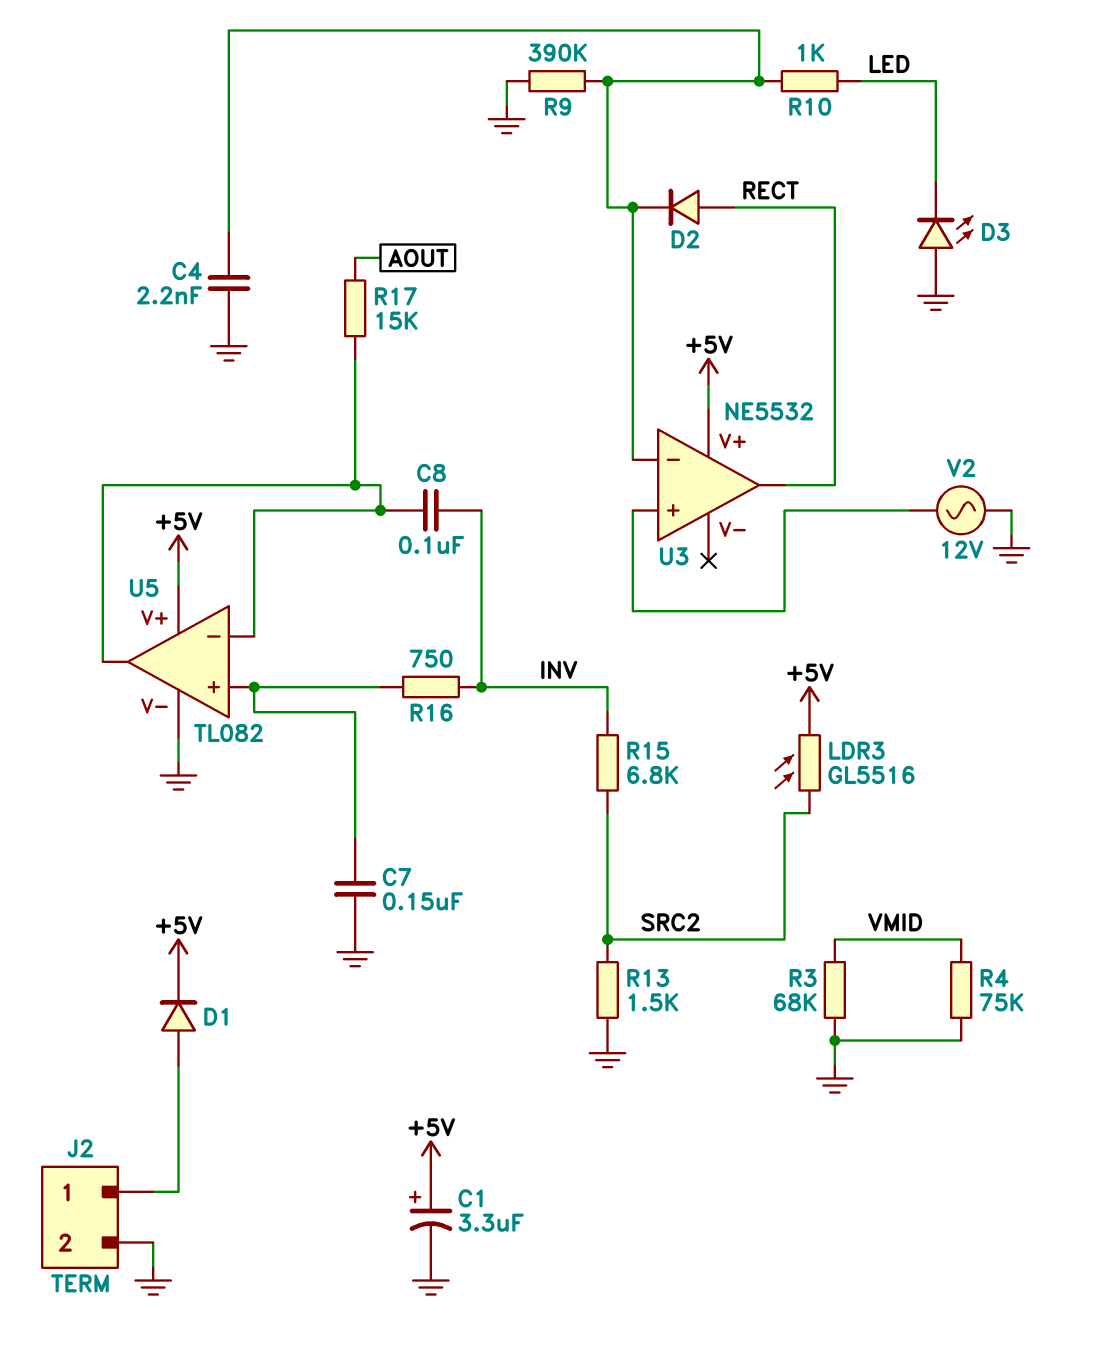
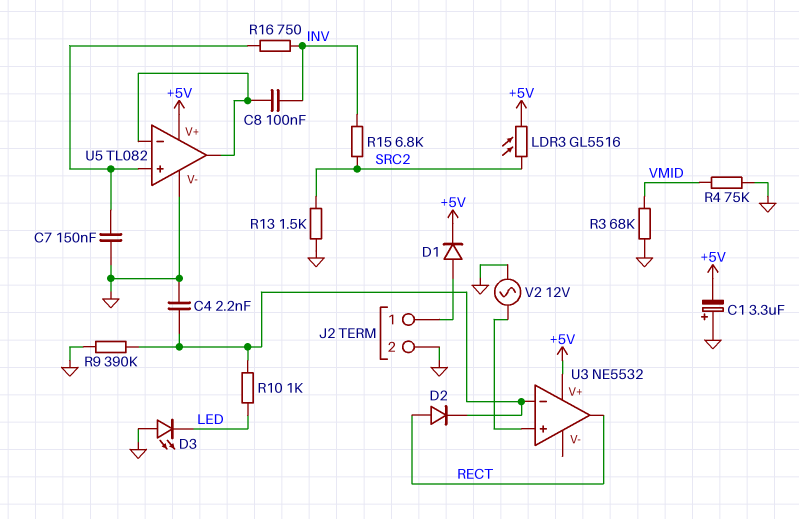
C1: 3.3uF (plus +5V, minus GND) -> 3.3uF (plus GND, minus +5V)
R17: 15k (AOUT, U5/in-) -> none

